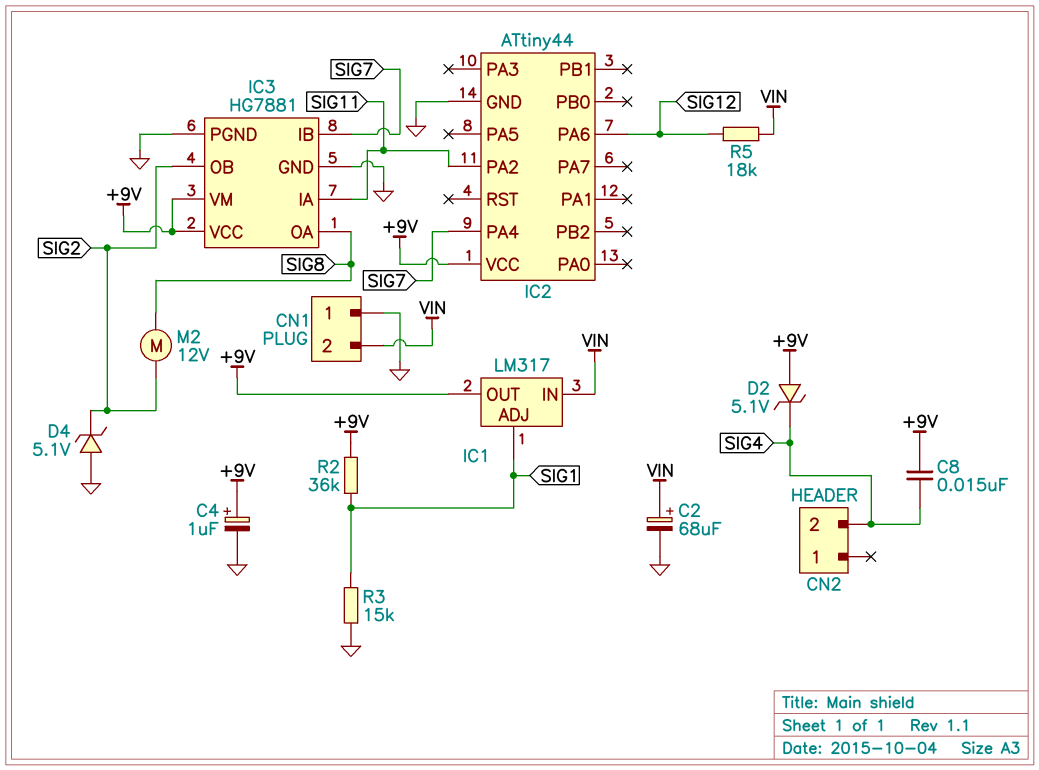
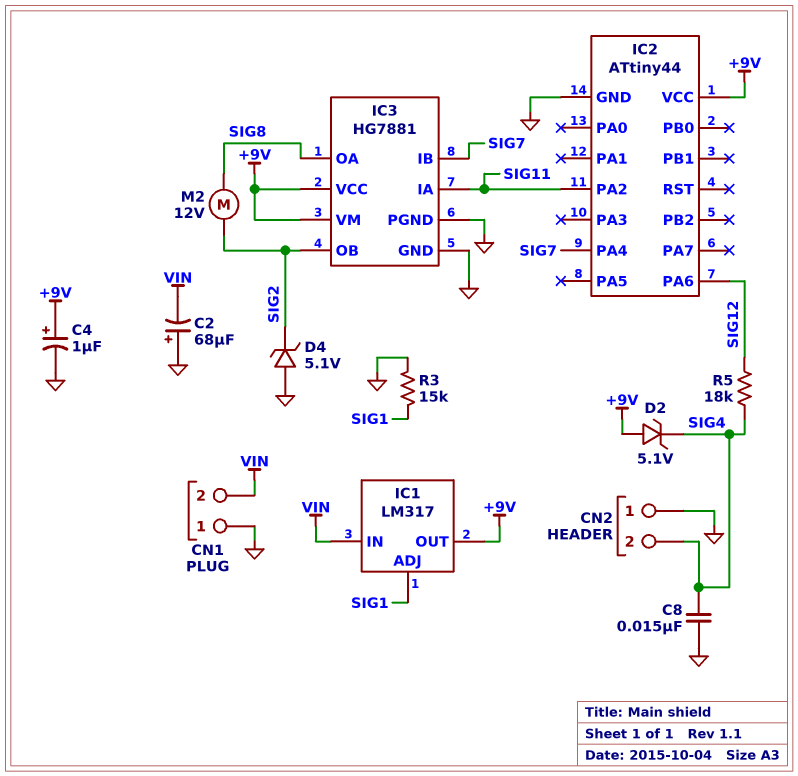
C2: 68uF (plus VIN, minus GND) -> 68uF (plus GND, minus VIN)
C8: 15nF (+9V, SIG4) -> 15nF (GND, SIG4)
CN2 pin 1: none -> GND
R2: 36k (+9V, SIG1) -> none
R5: 18k (SIG12, VIN) -> 18k (SIG4, SIG12)

